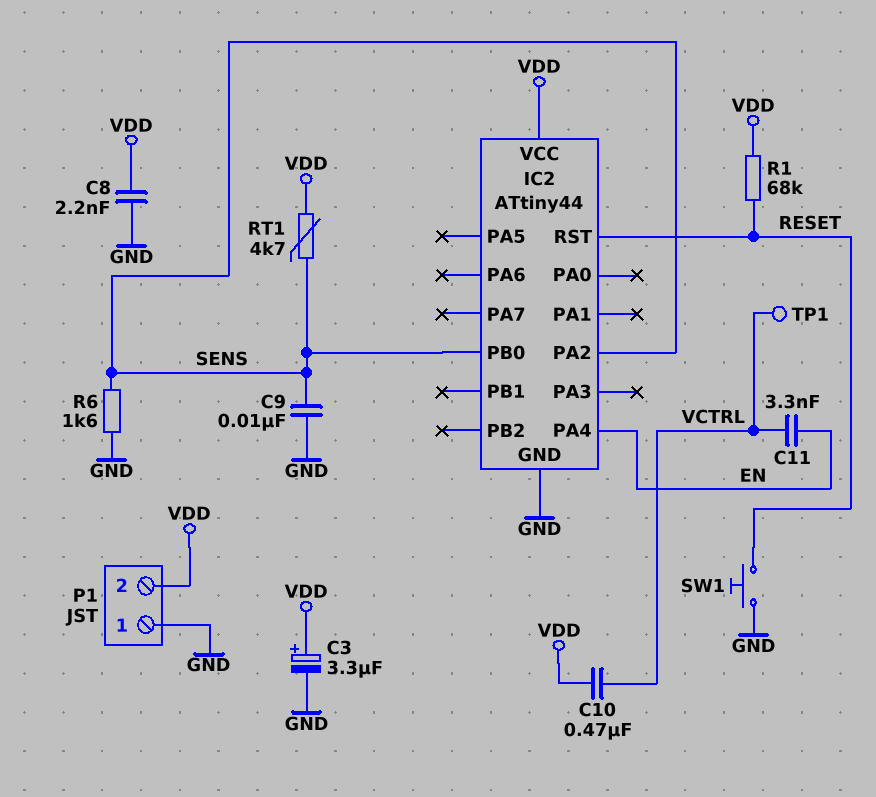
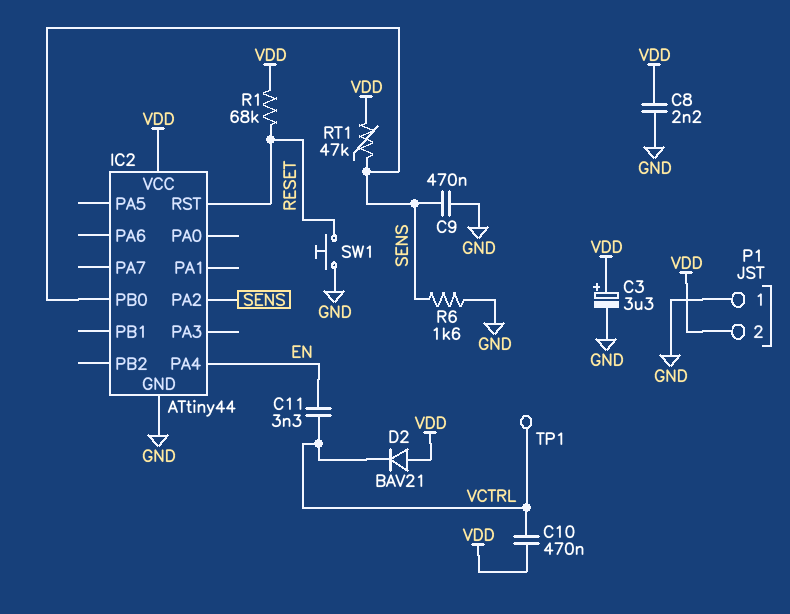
C9: 10nF (GND, SENS) -> 470nF (GND, SENS)
D2: none -> diode BAV21 (A VDD, K VCTRL)
RT1: 4.7k (SENS, VDD) -> 47k (SENS, VDD)

